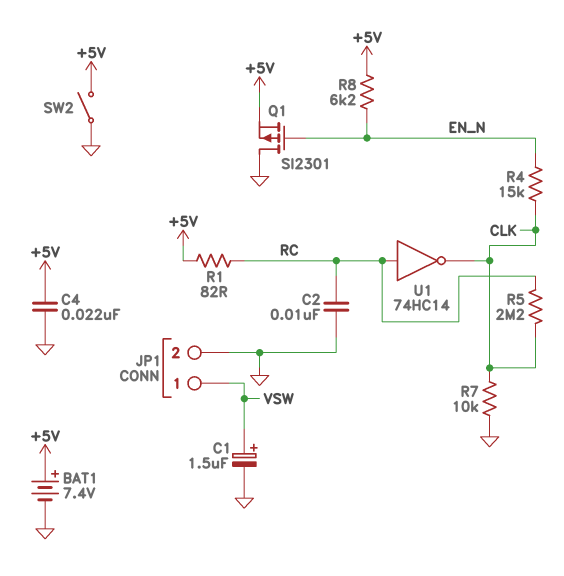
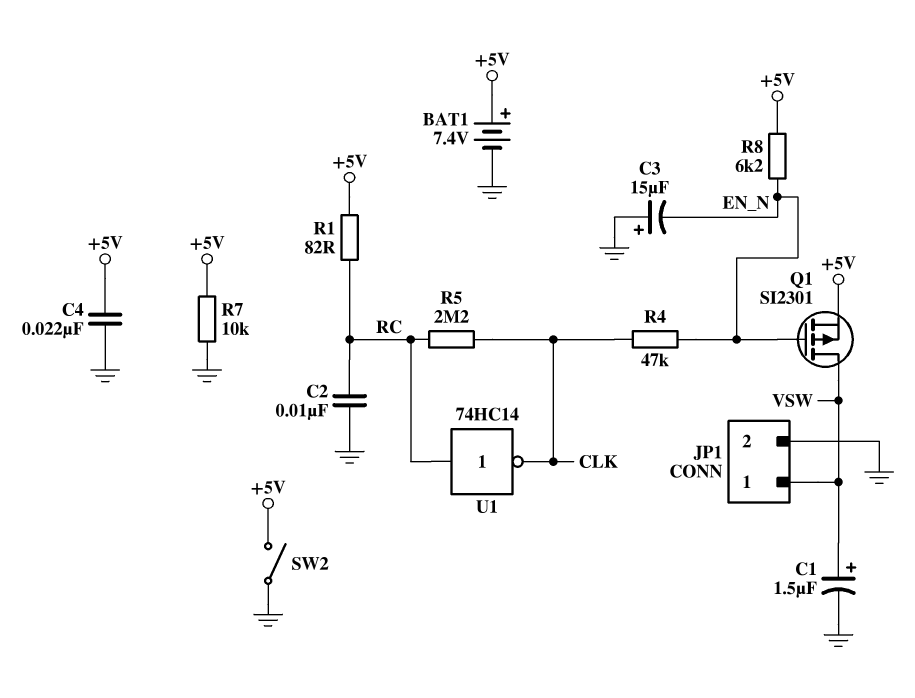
C3: none -> 15uF (plus GND, minus EN_N)
Q1: PMOS SI2301 (G EN_N, D GND, S +5V) -> PMOS SI2301 (G EN_N, D VSW, S +5V)
R4: 15k (CLK, EN_N) -> 47k (CLK, EN_N)
R7: 10k (CLK, GND) -> 10k (+5V, GND)

